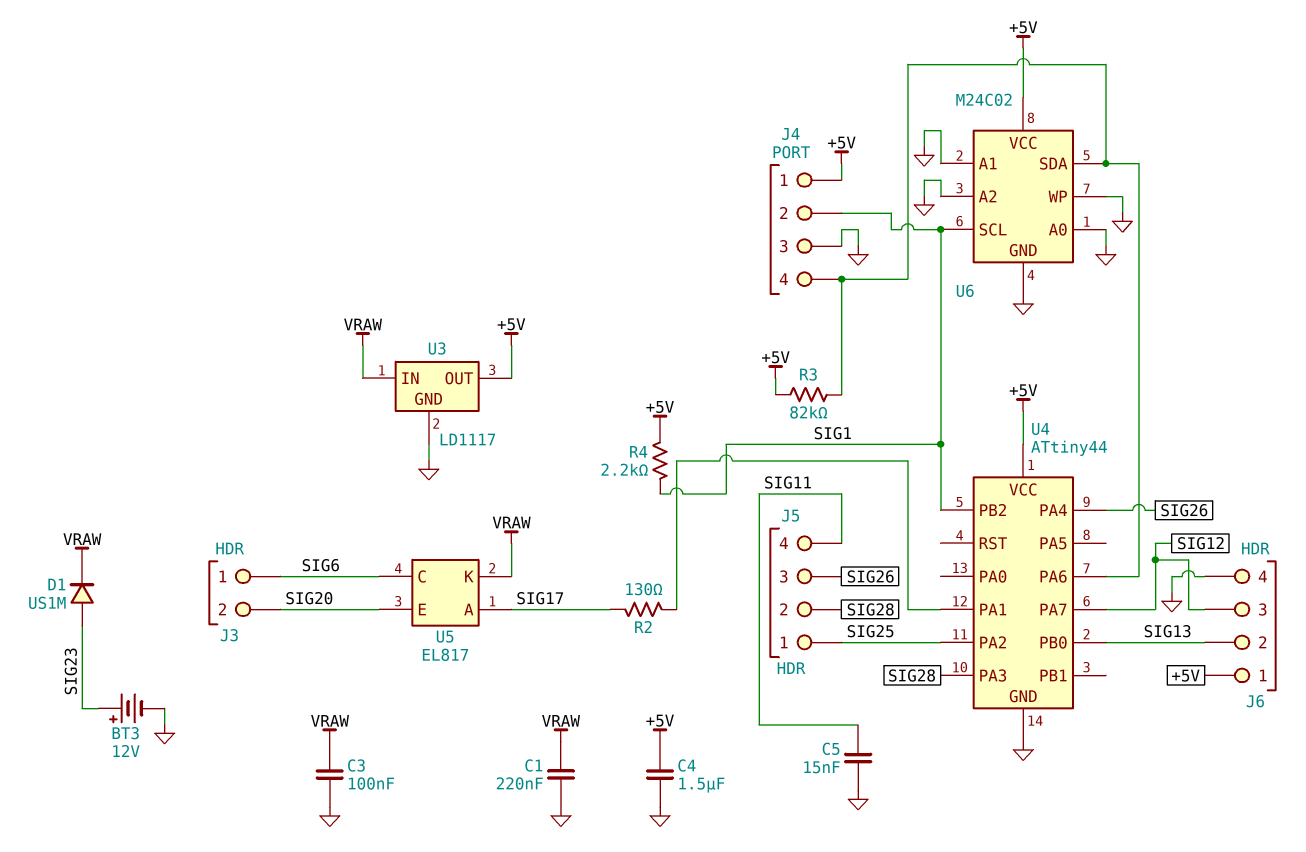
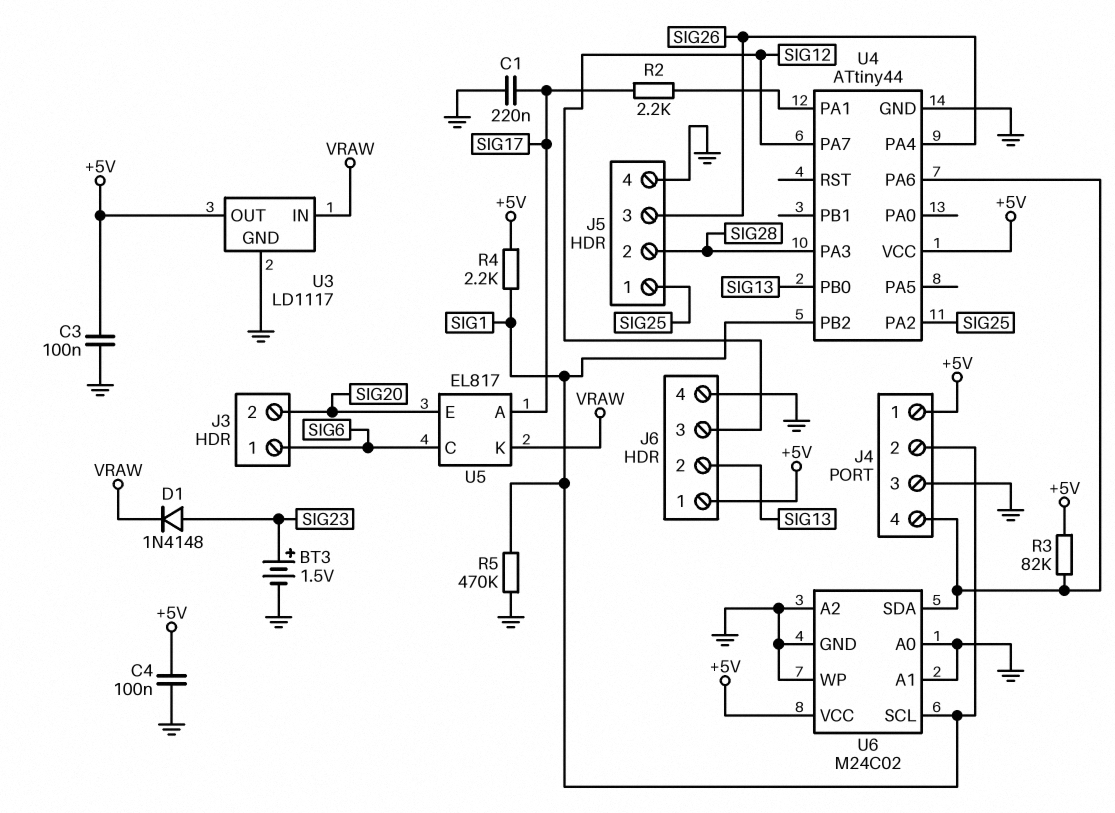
BT3: 12V (plus SIG23, minus GND) -> 1.5V (plus SIG23, minus GND)
C1: 220nF (GND, VRAW) -> 220nF (GND, SIG17)
C3: 100nF (GND, VRAW) -> 100nF (+5V, GND)
C4: 1.5uF (+5V, GND) -> 100nF (+5V, GND)
C5: 15nF (GND, SIG11) -> none
D1: diode US1M (A SIG23, K VRAW) -> diode 1N4148 (A SIG23, K VRAW)
J5 pin 4: SIG11 -> GND
R2: 130 (SIG17, U4/PA1) -> 2.2k (SIG17, U4/PA1)
R5: none -> 470k (GND, SIG1)

